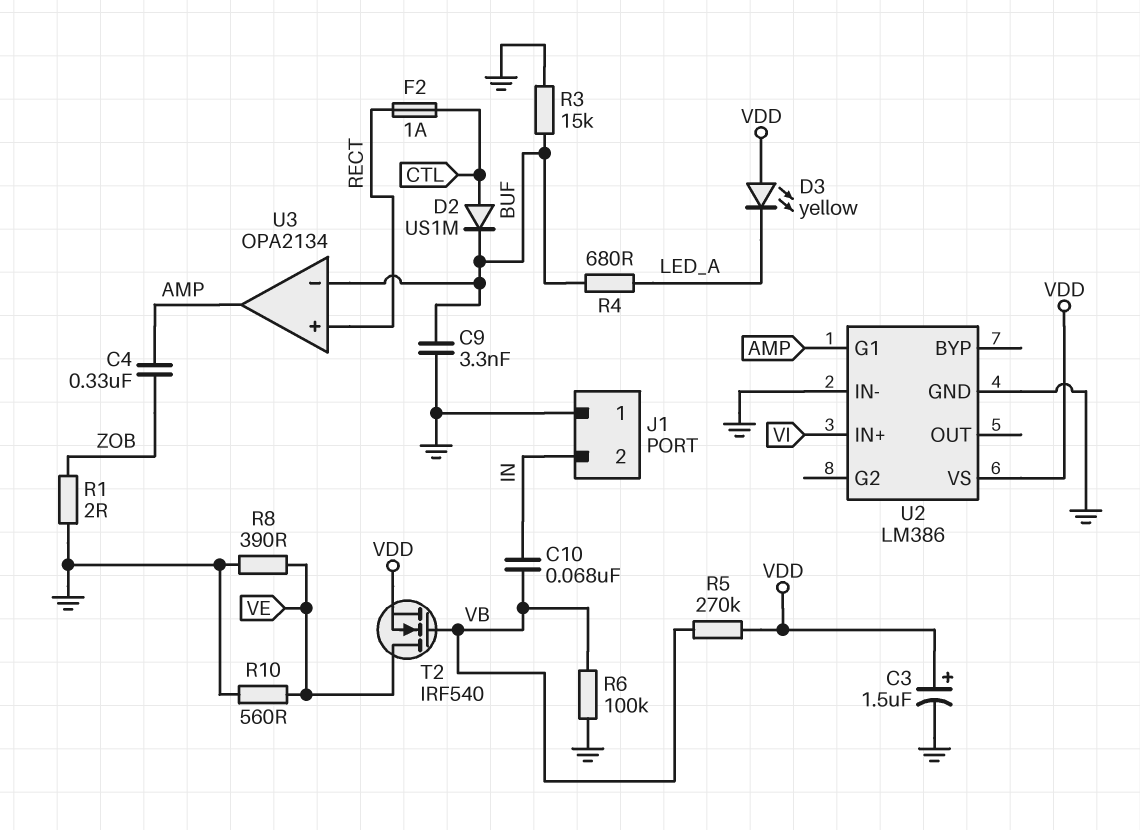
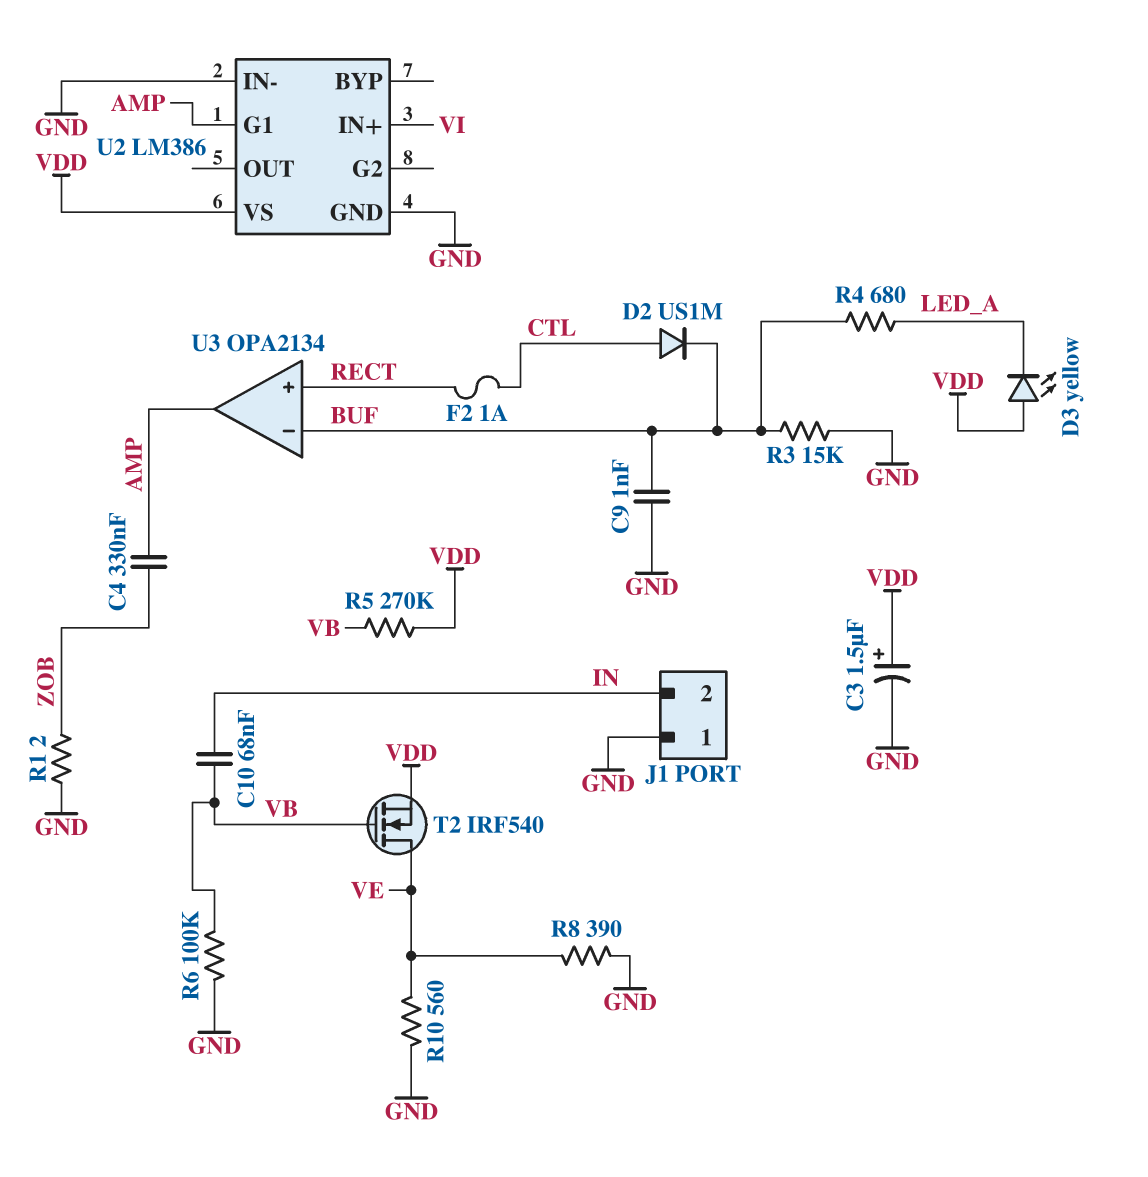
C9: 3.3nF (BUF, GND) -> 1nF (BUF, GND)

